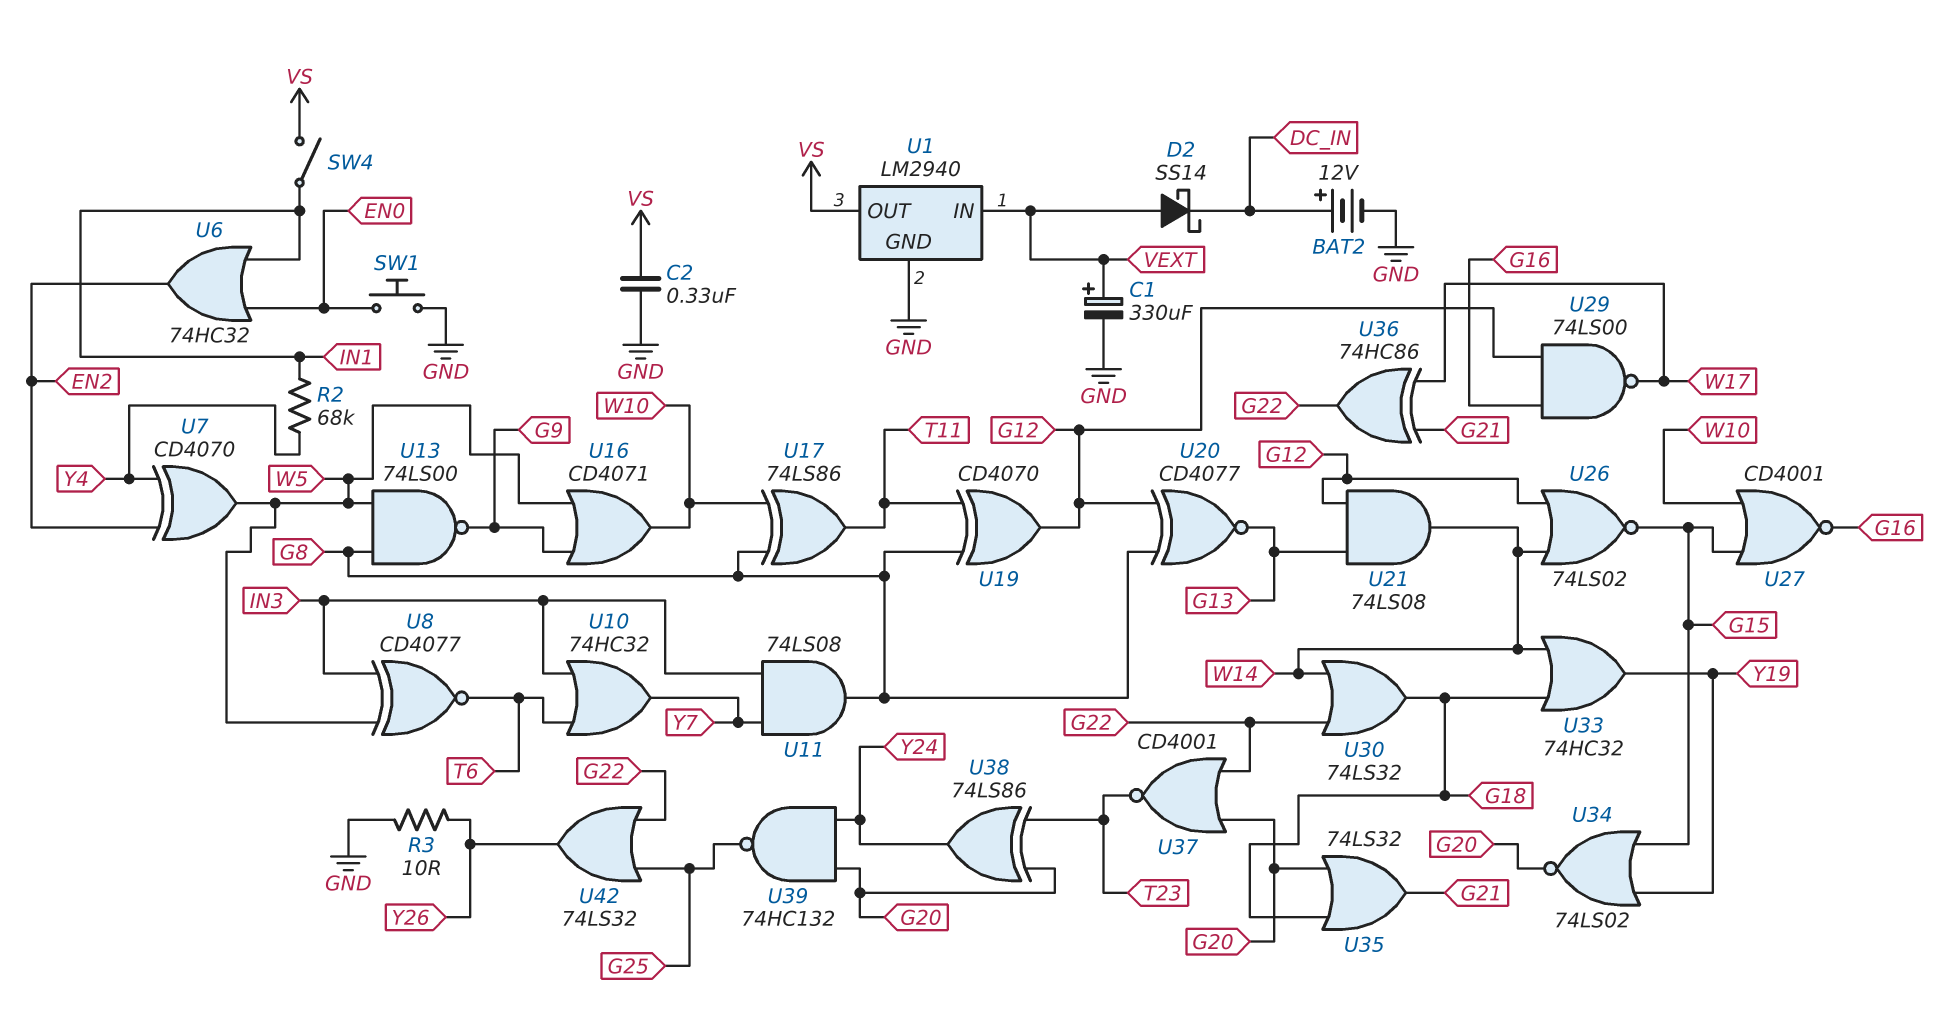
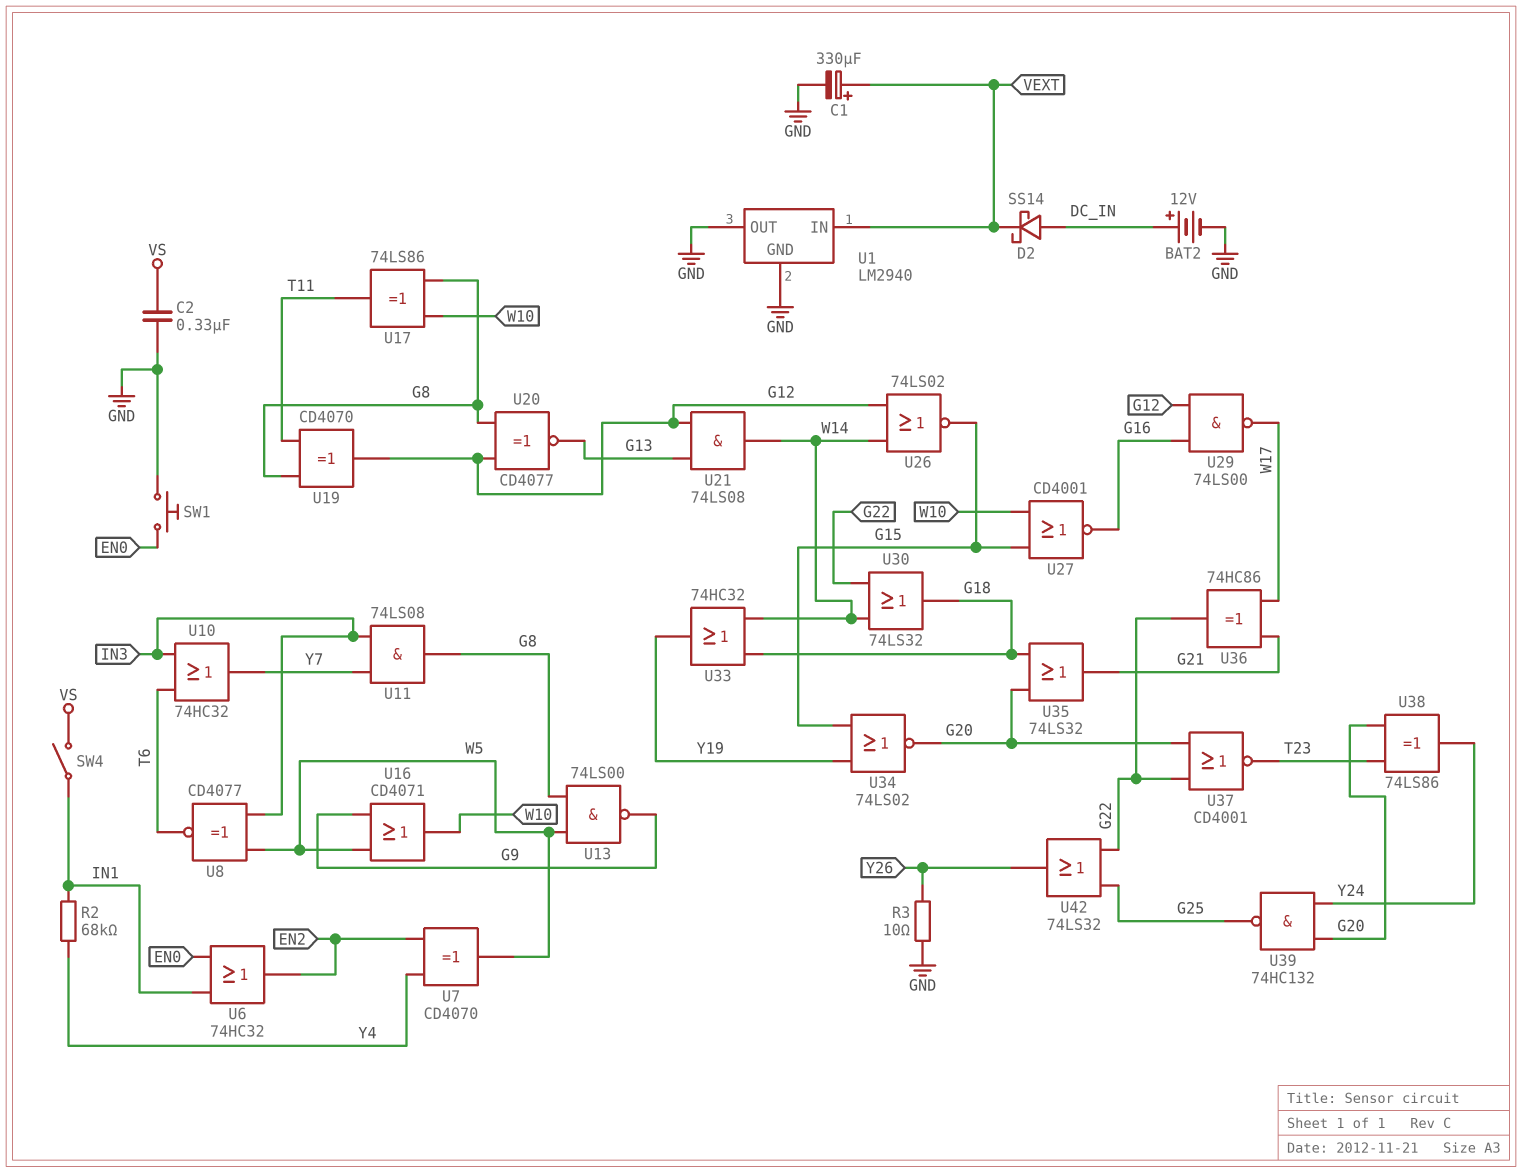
D2: schottky SS14 (A VEXT, K DC_IN) -> schottky SS14 (A DC_IN, K VEXT)
U1 pin OUT: VS -> GND

